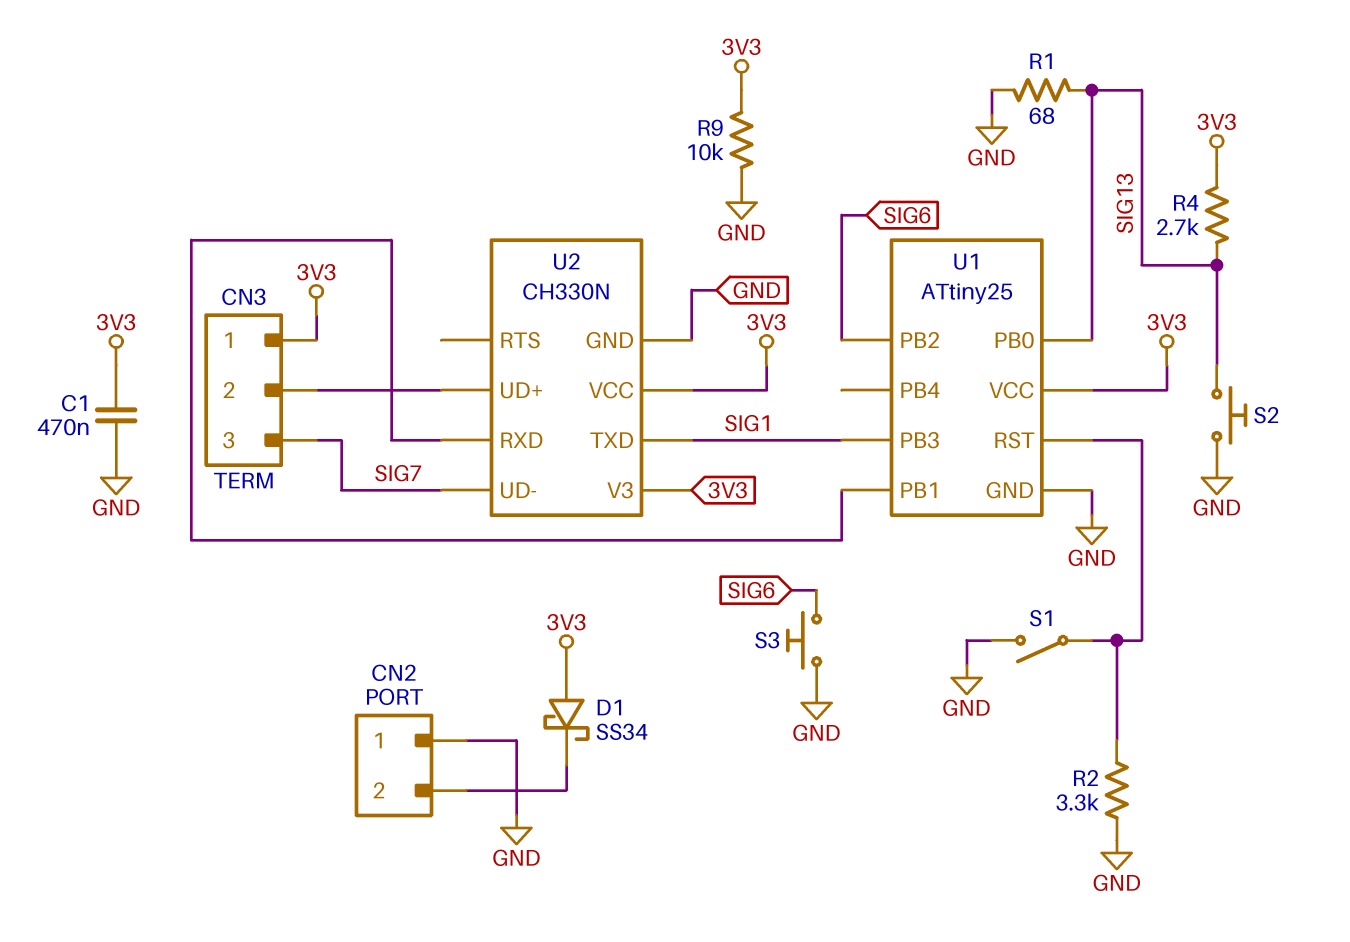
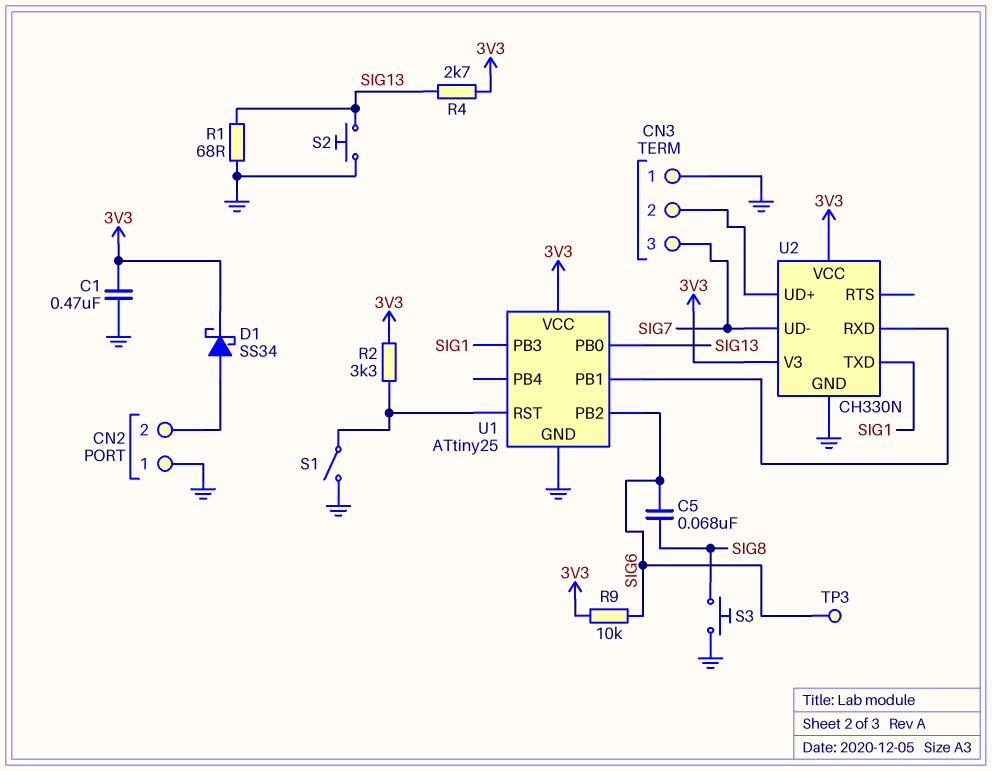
C5: none -> 68nF (SIG6, SIG8)
CN3 pin 1: 3V3 -> GND
D1: schottky SS34 (A 3V3, K CN2/2) -> schottky SS34 (A CN2/2, K 3V3)
R2: 3.3k (GND, U1/RST) -> 3.3k (3V3, U1/RST)
R9: 10k (3V3, GND) -> 10k (3V3, SIG6)
S3: button (GND, SIG6) -> button (GND, SIG8)
TP3: none -> test point (SIG6)

